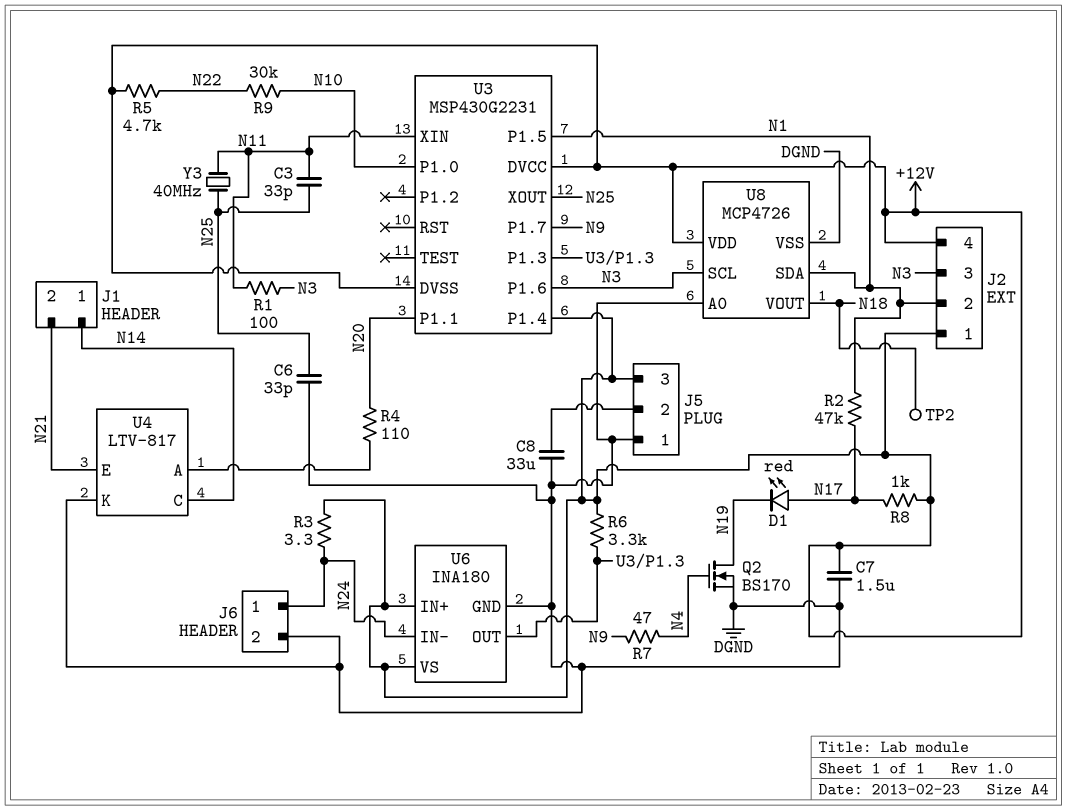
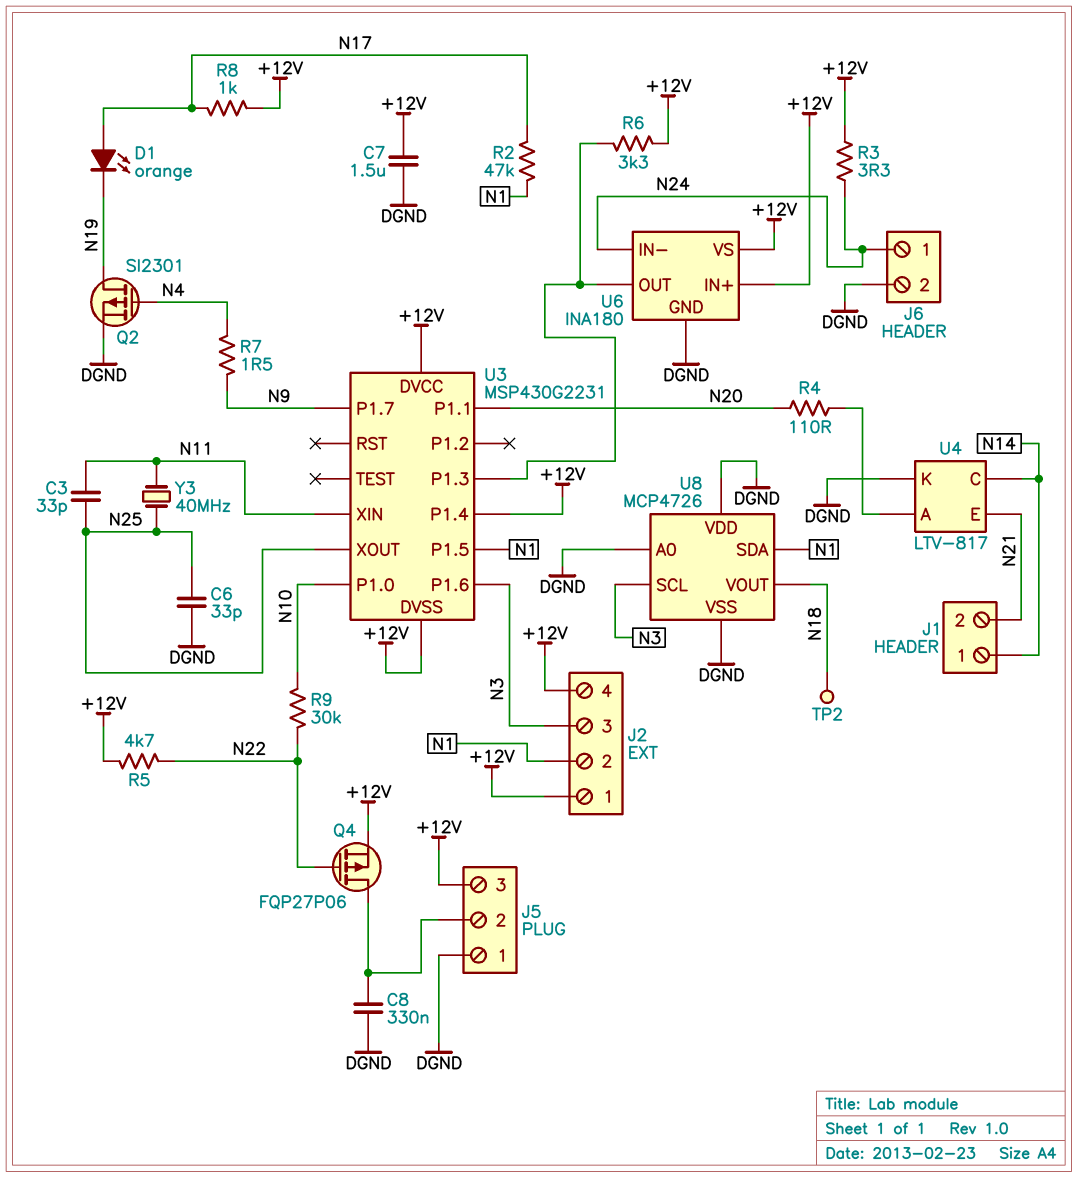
C8: 33uF (DGND, J5/2) -> 330nF (DGND, J5/2)
D1: LED red (A N17, K N19) -> LED orange (A N17, K N19)
Q2: NMOS BS170 (G N4, D N19, S DGND) -> PMOS SI2301 (G N4, D N19, S DGND)
Q4: none -> PMOS FQP27P06 (G N22, D J5/2, S +12V)
R1: 100 (N3, N11) -> none
R7: 47 (N4, N9) -> 1.5 (N4, N9)
U8 pin VDD: +12V -> DGND

